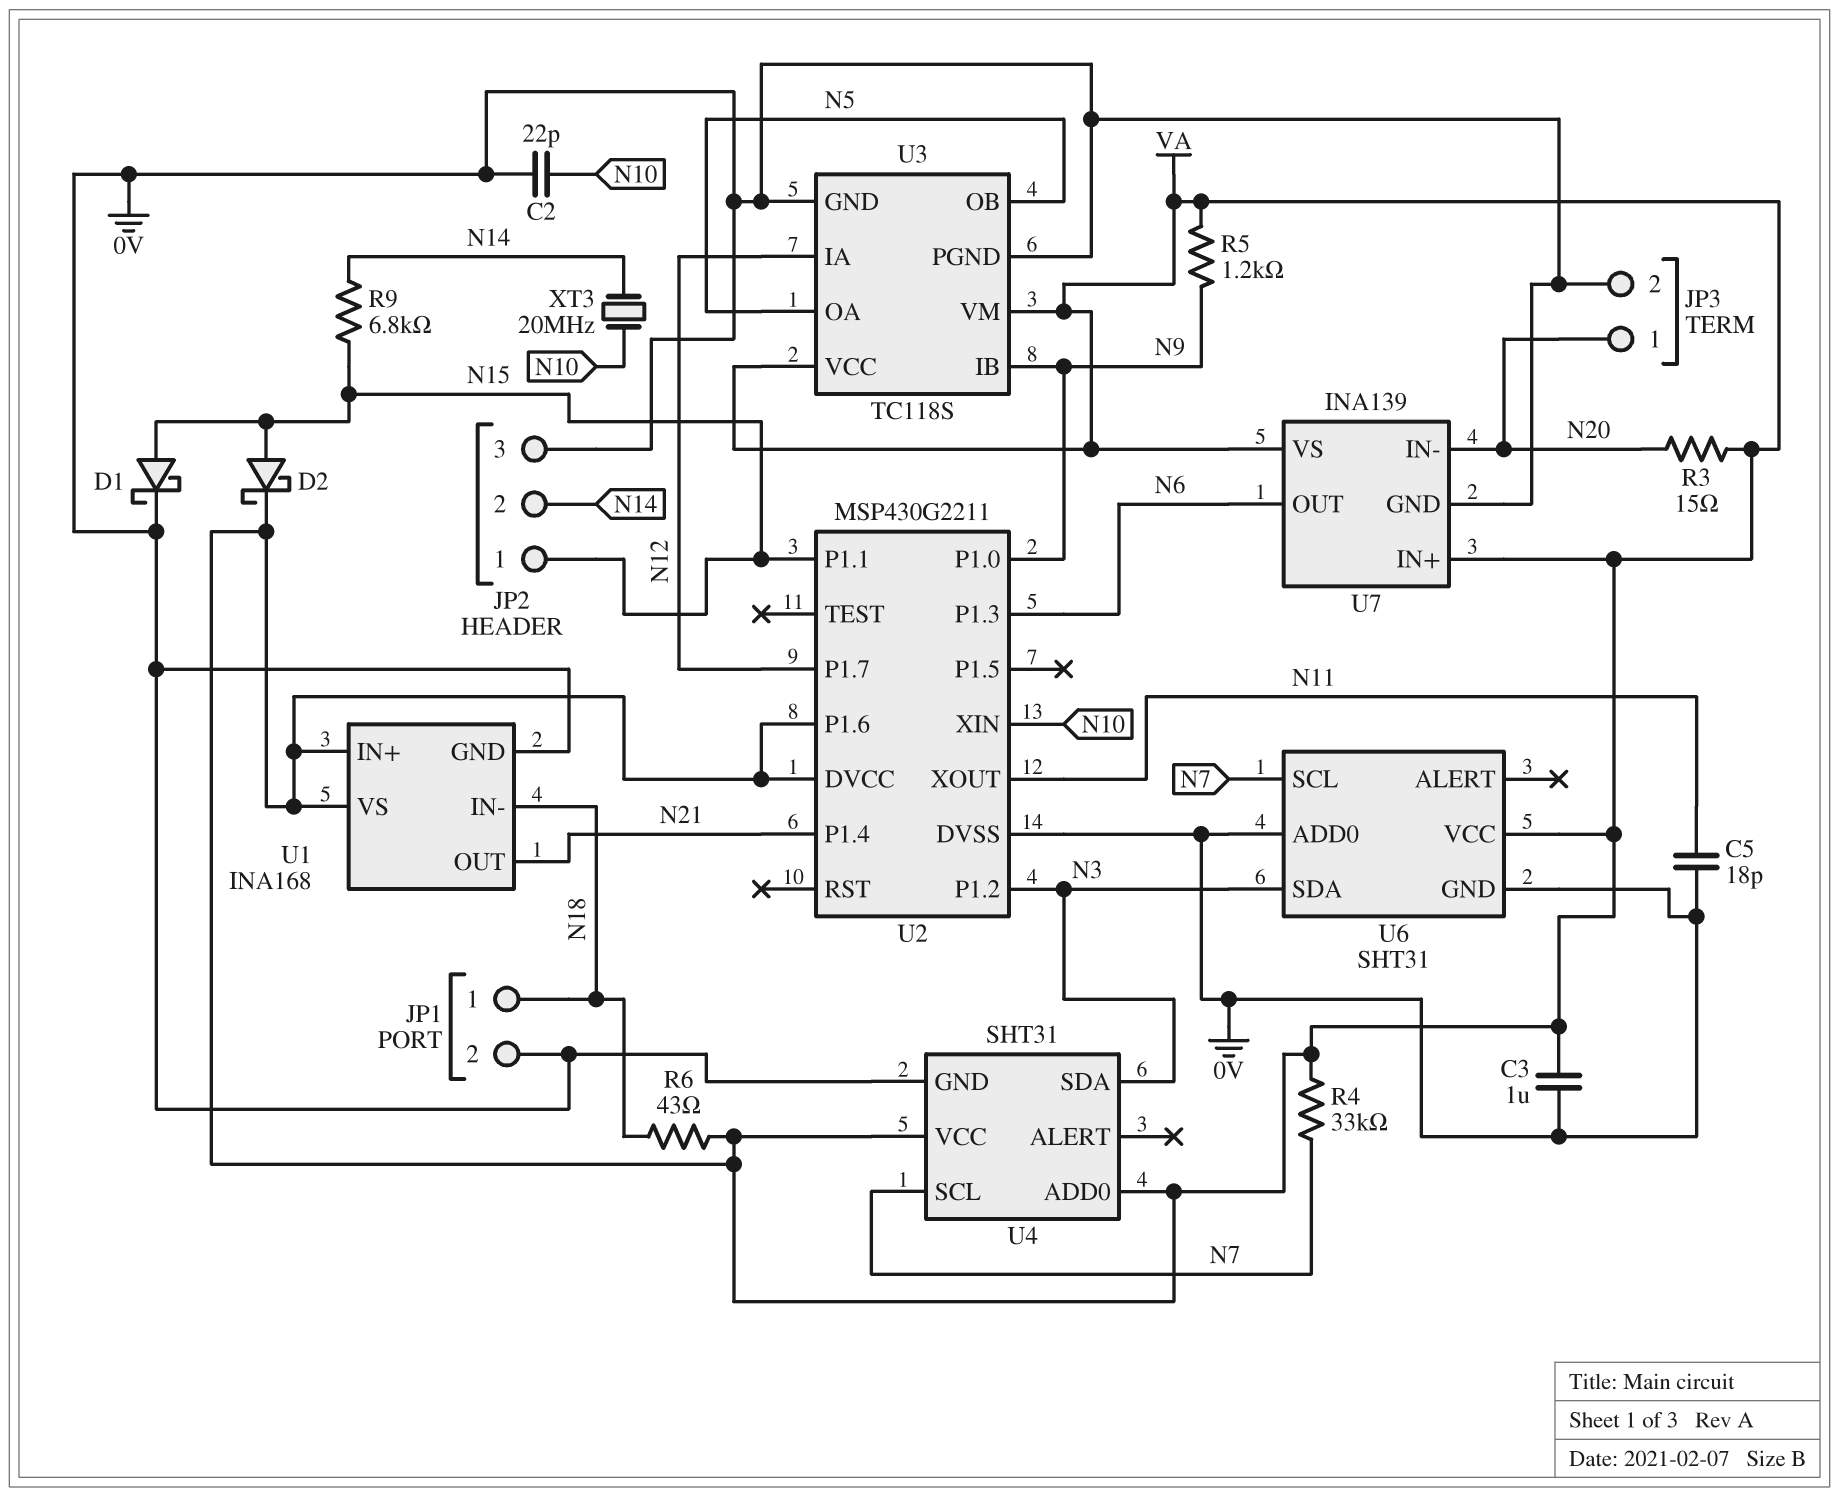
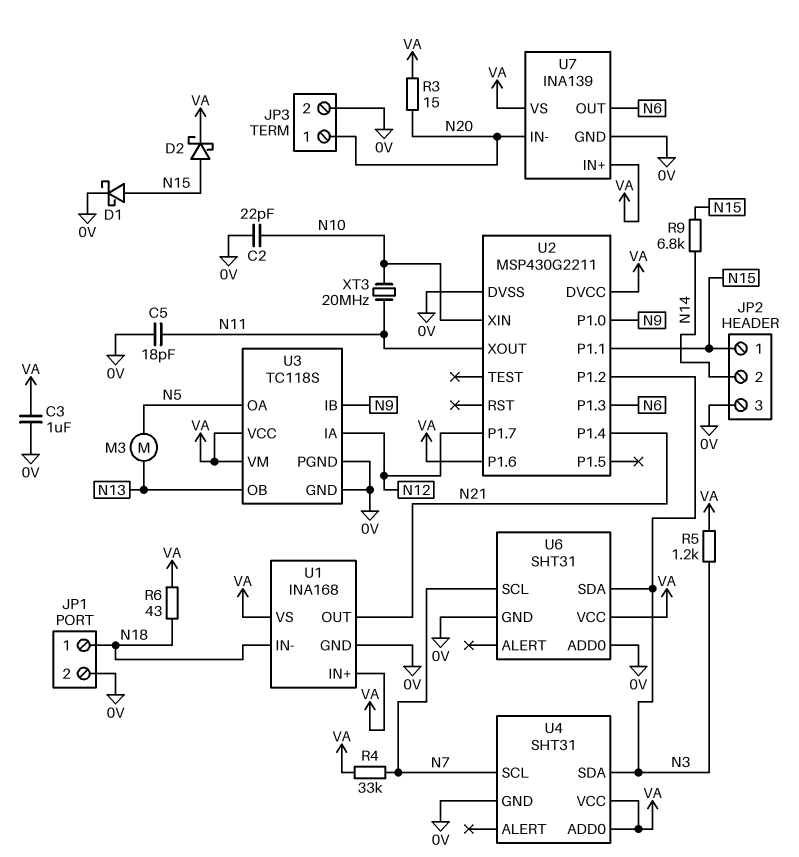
M3: none -> motor (N5, N13)
R5: 1.2k (N9, VA) -> 1.2k (N3, VA)
U3 pin OB: N5 -> N13
XT3: 20MHz (N10, N14) -> 20MHz (N10, N11)

